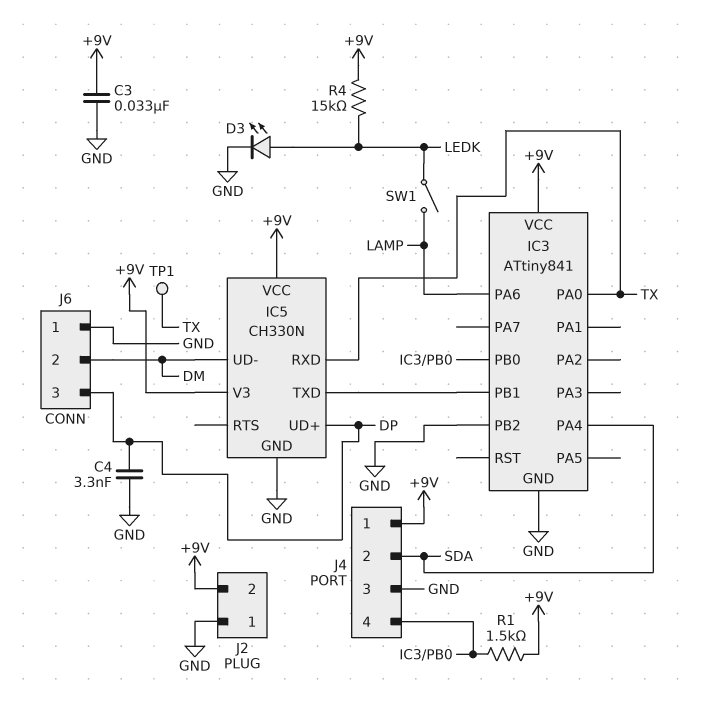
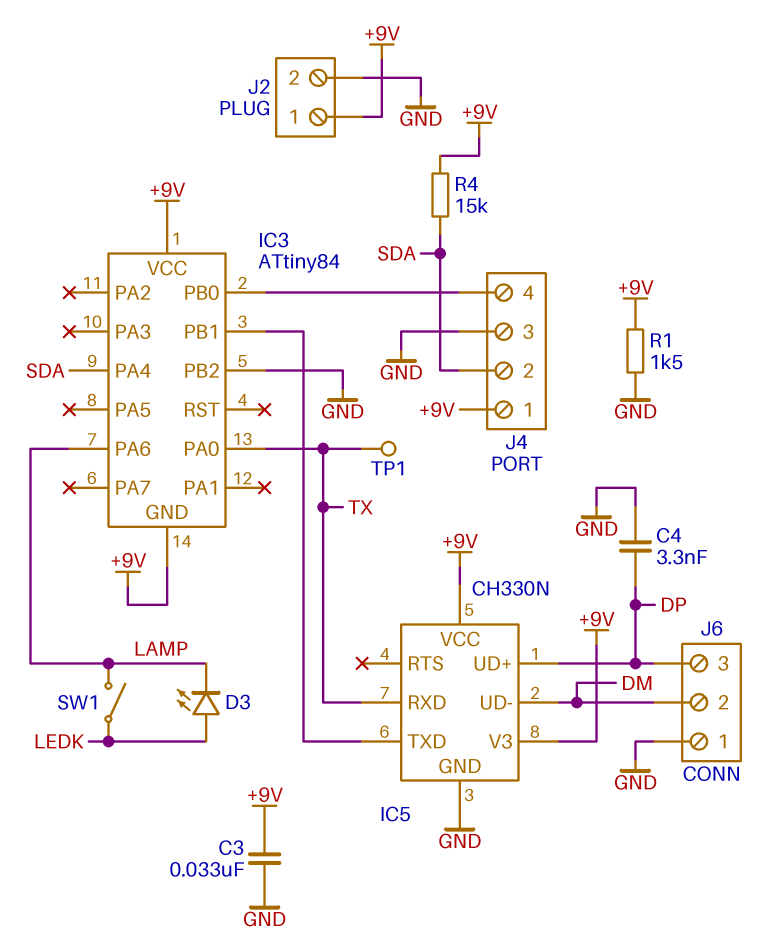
D3: LED (A LEDK, K GND) -> LED (A LEDK, K LAMP)
IC3: ATtiny841 -> ATtiny84
IC3 pin GND: GND -> +9V
J2 pin 1: GND -> +9V
J2 pin 2: +9V -> GND
R1: 1.5k (+9V, IC3/PB0) -> 1.5k (+9V, GND)
R4: 15k (+9V, LEDK) -> 15k (+9V, SDA)

